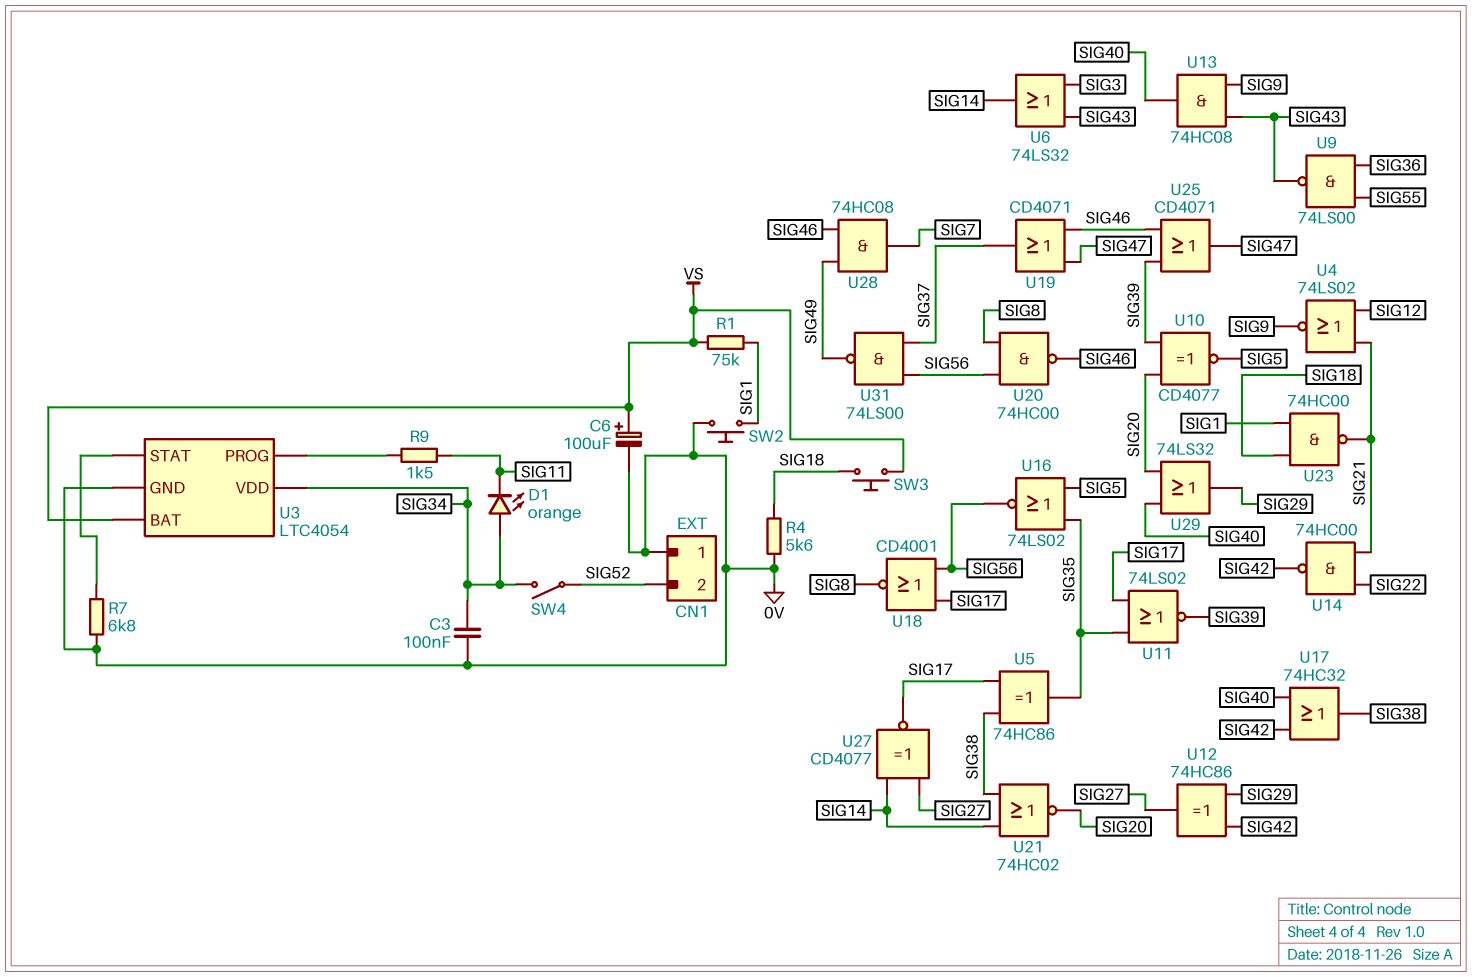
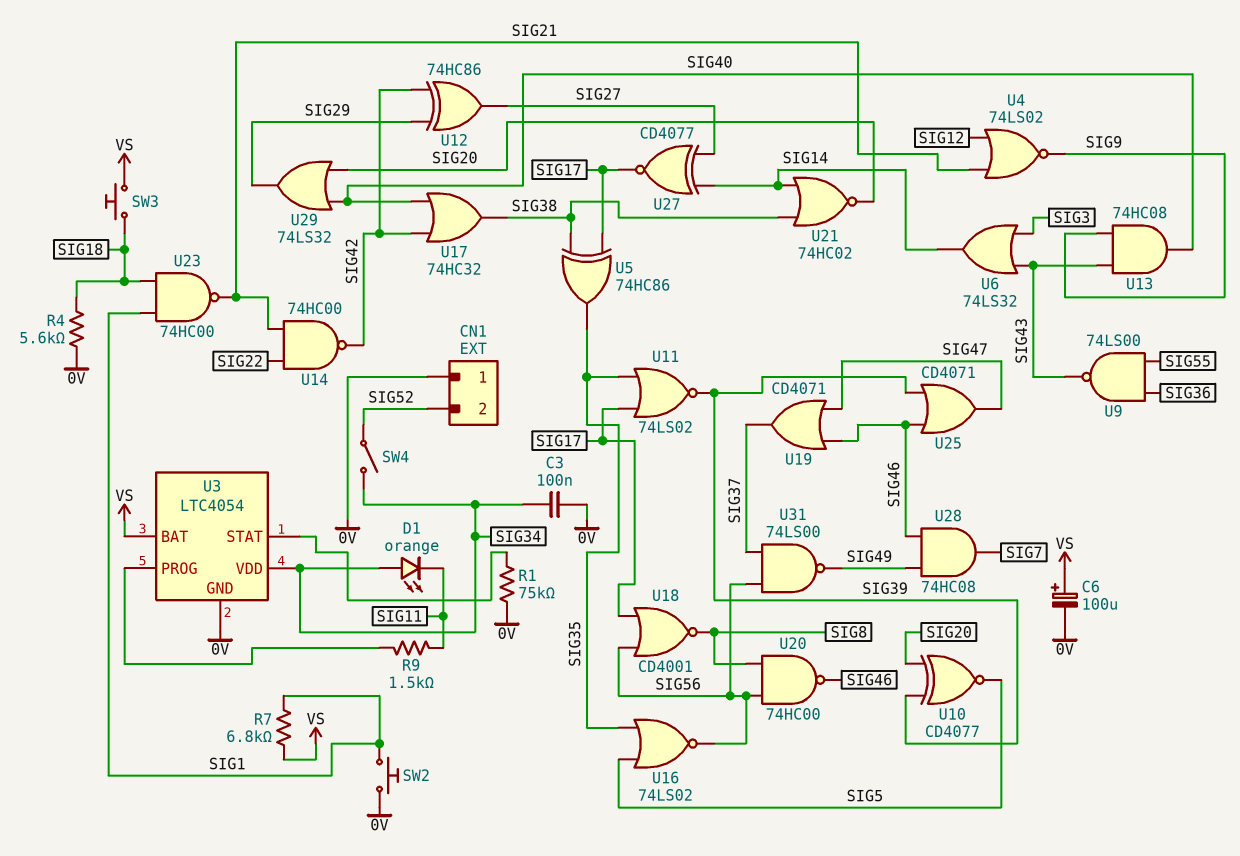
R1: 75k (SIG1, VS) -> 75k (0V, U3/STAT)
R7: 6.8k (0V, U3/STAT) -> 6.8k (SIG1, VS)

